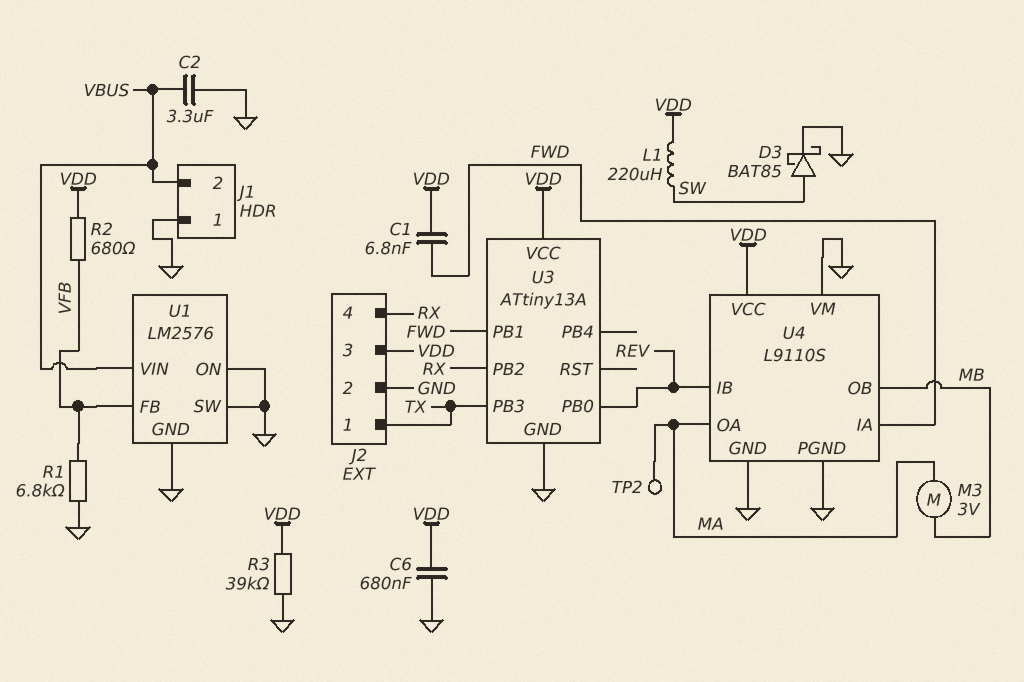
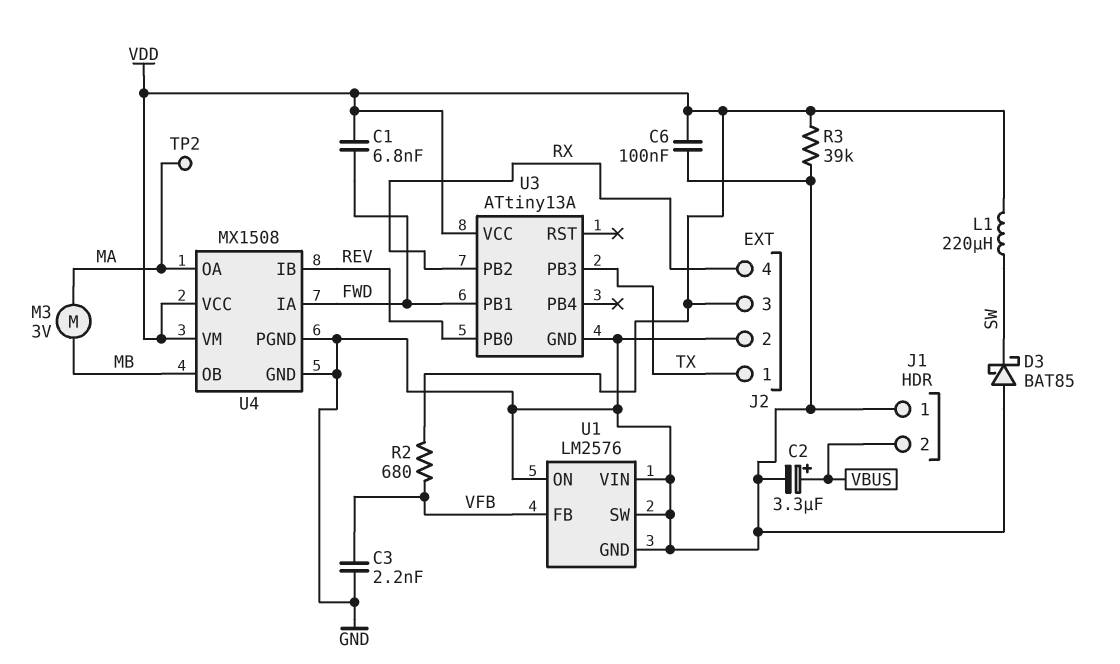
C2: 3.3uF (GND, VBUS) -> 3.3uF (plus VBUS, minus GND)
C3: none -> 2.2nF (GND, VFB)
C6: 680nF (GND, VDD) -> 100nF (GND, VDD)
D3: schottky BAT85 (A SW, K GND) -> schottky BAT85 (A GND, K SW)
R1: 6.8k (GND, VFB) -> none
U1 pin VIN: VBUS -> GND
U4: L9110S -> MX1508
U4 pin VM: GND -> VDD

